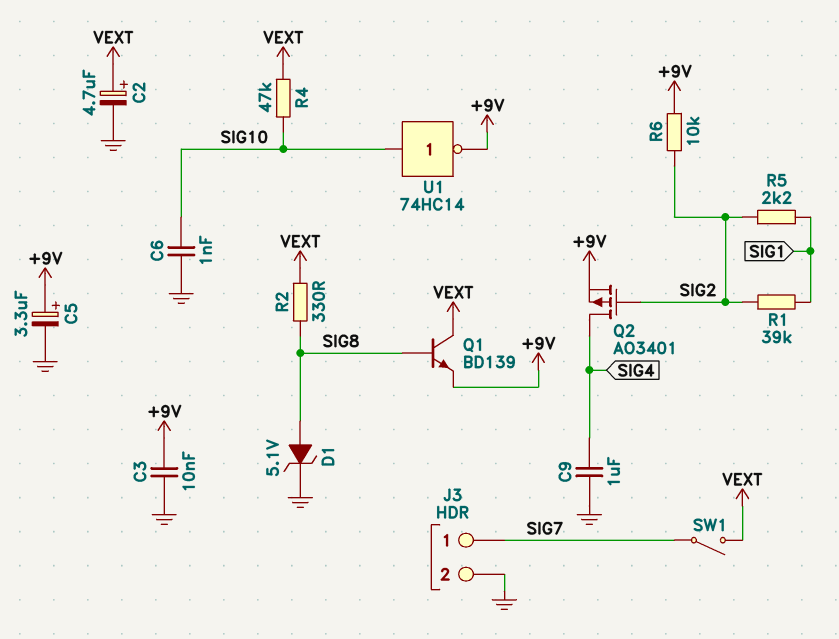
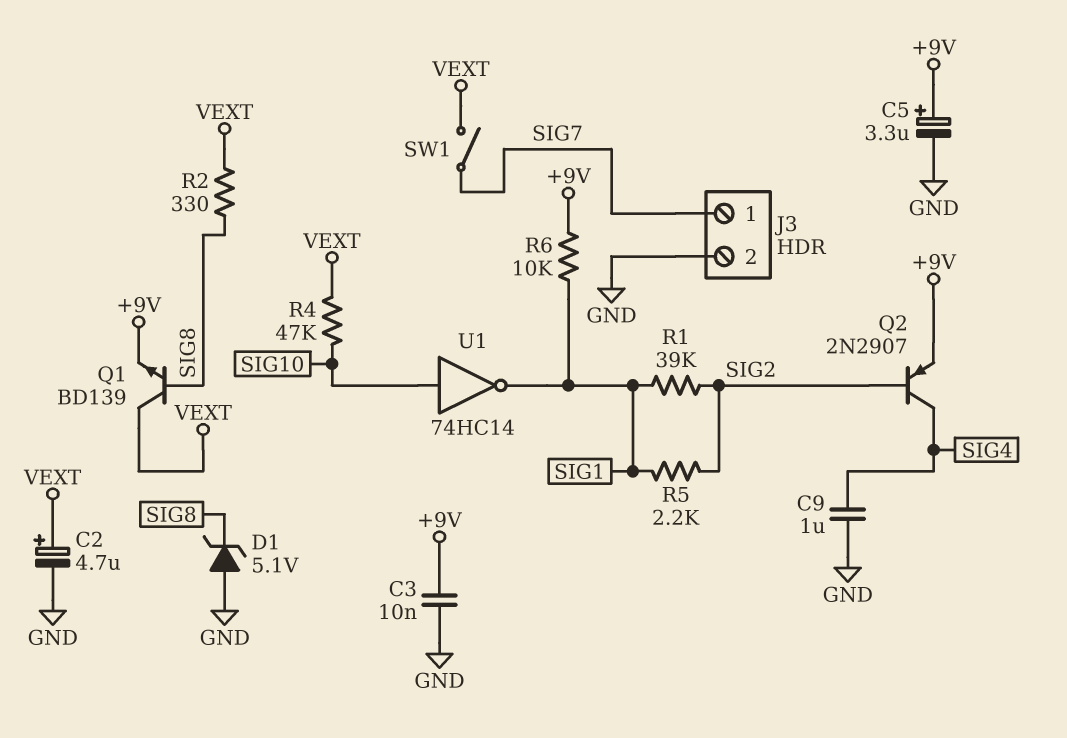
C6: 1nF (GND, SIG10) -> none
D1: zener 5.1V (A SIG8, K GND) -> zener 5.1V (A GND, K SIG8)
Q2: PMOS AO3401 (G SIG2, D SIG4, S +9V) -> PNP 2N2907 (B SIG2, C SIG4, E +9V)
R6: 10k (+9V, SIG2) -> 10k (+9V, SIG1)
U1: NOT 74HC14 (in SIG10, out +9V) -> NOT 74HC14 (in SIG10, out SIG1)

